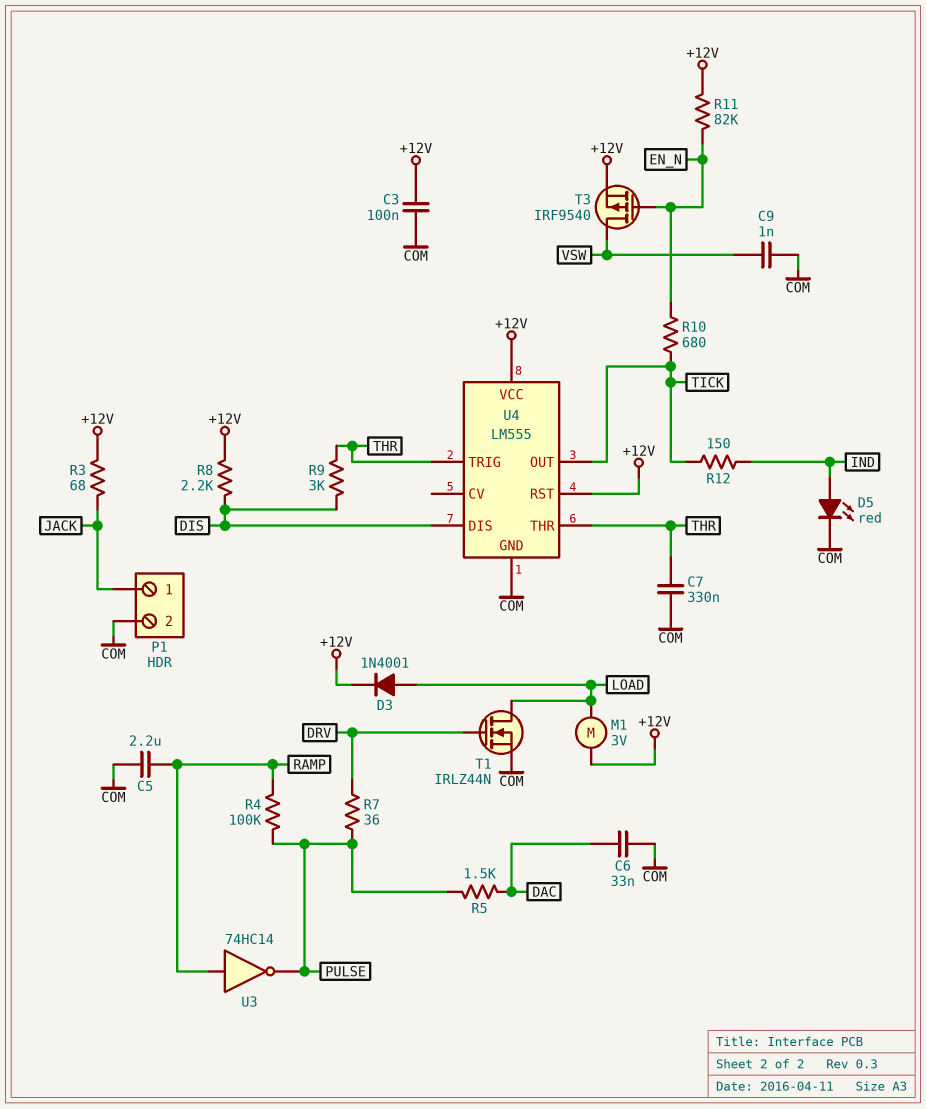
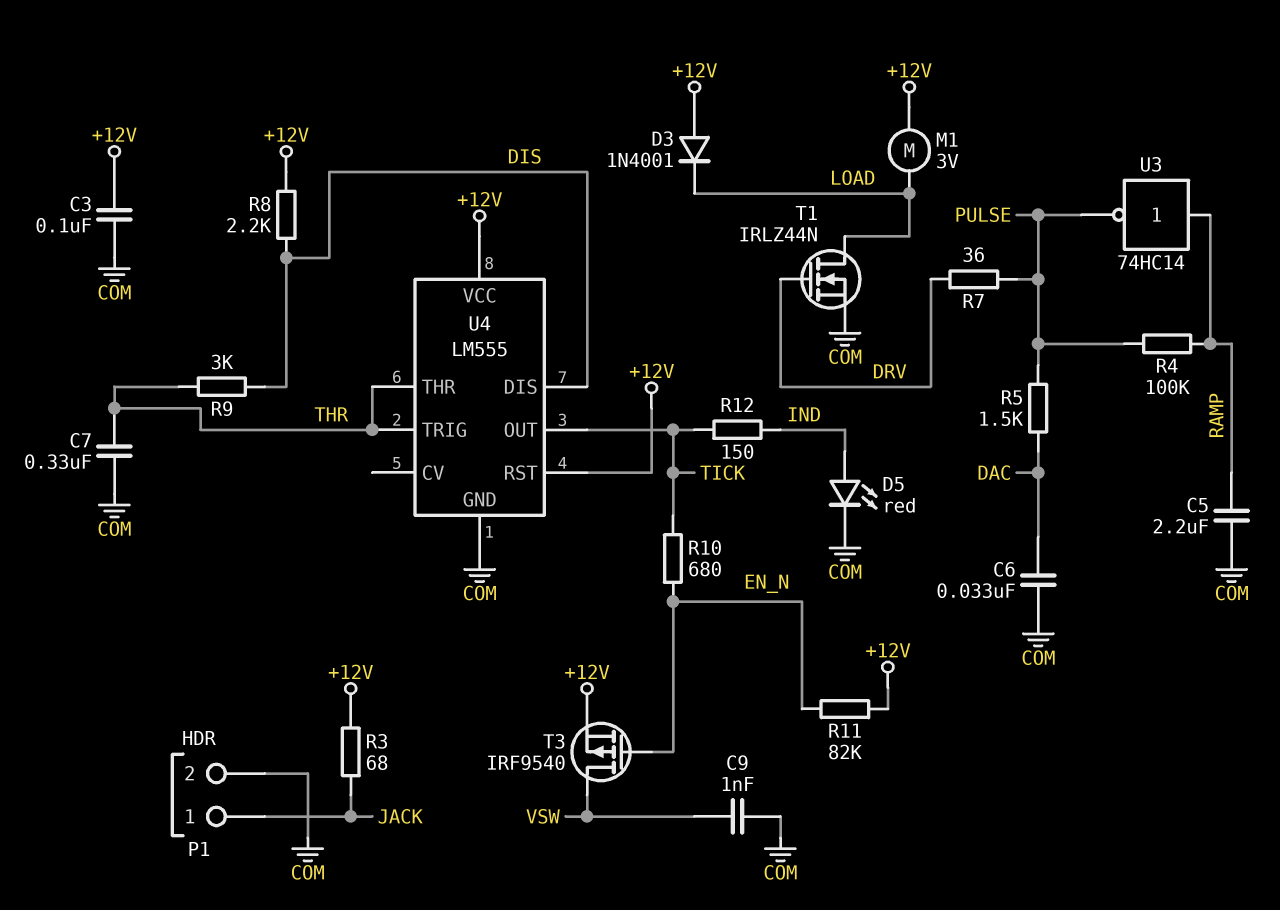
D3: diode 1N4001 (A LOAD, K +12V) -> diode 1N4001 (A +12V, K LOAD)

